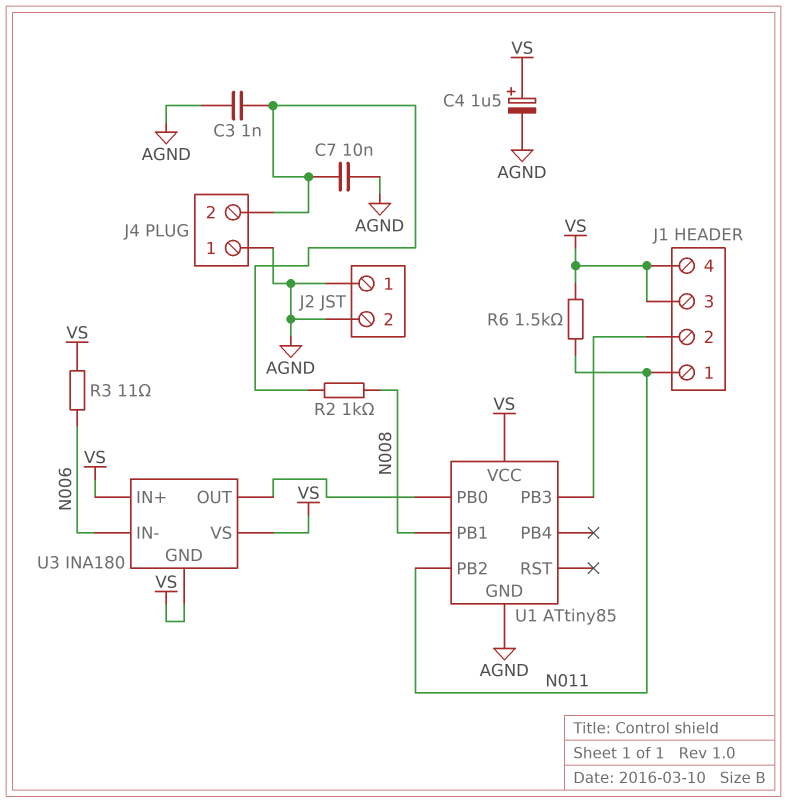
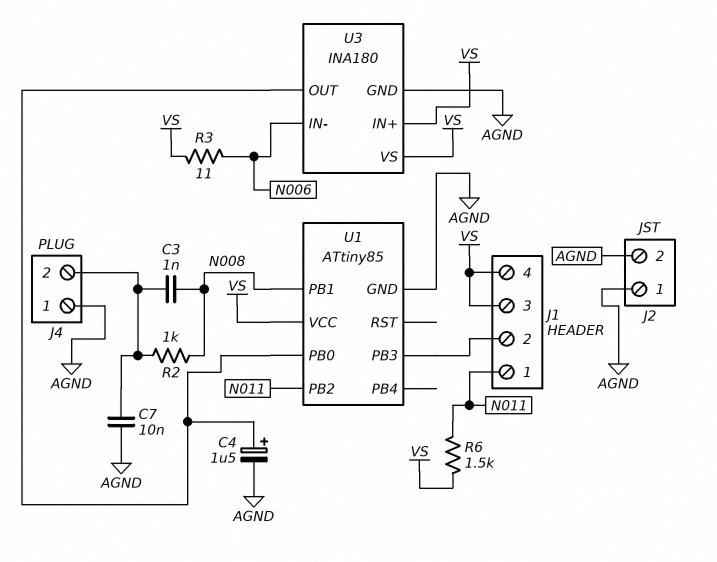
C3: 1nF (AGND, J4/2) -> 1nF (J4/2, N008)
C4: 1.5uF (plus VS, minus AGND) -> 1.5uF (plus U1/PB0, minus AGND)
U3 pin GND: VS -> AGND

